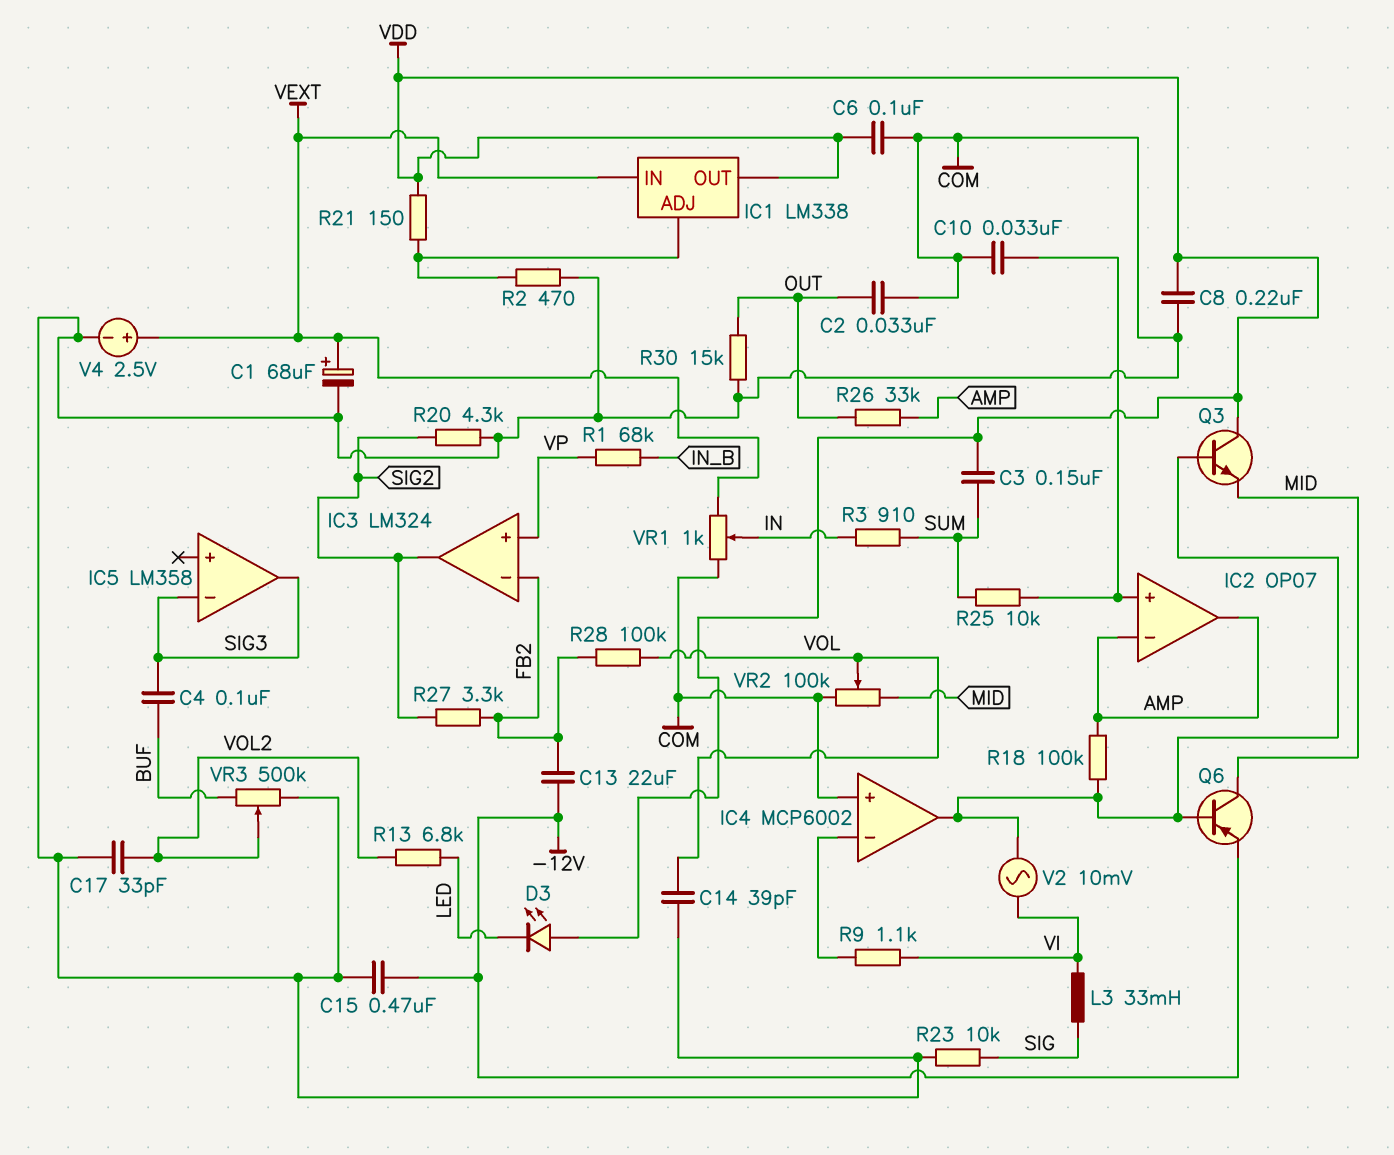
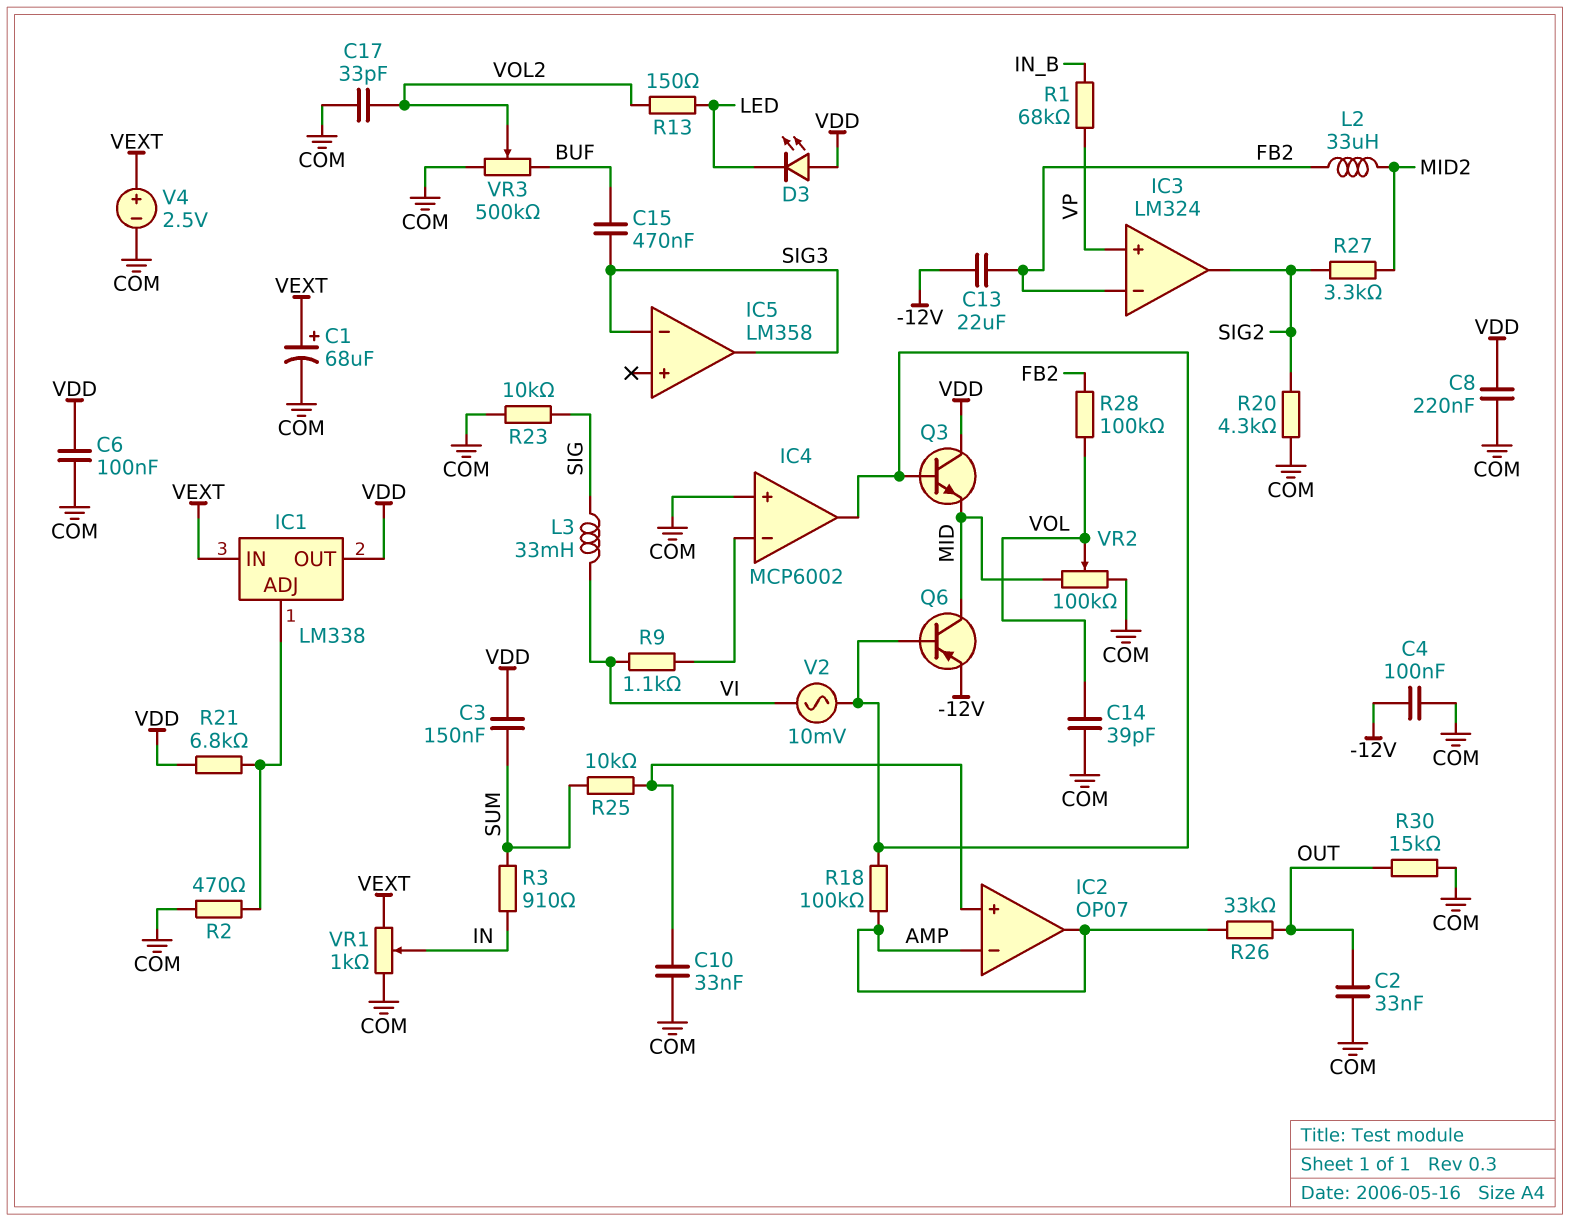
C4: 100nF (BUF, SIG3) -> 100nF (-12V, COM)
C15: 470nF (-12V, COM) -> 470nF (BUF, SIG3)
L2: none -> 33uH (FB2, MID2)
R13: 6.8k (LED, VOL2) -> 150 (LED, VOL2)
R21: 150 (IC1/ADJ, VDD) -> 6.8k (IC1/ADJ, VDD)
R27: 3.3k (FB2, SIG2) -> 3.3k (MID2, SIG2)

